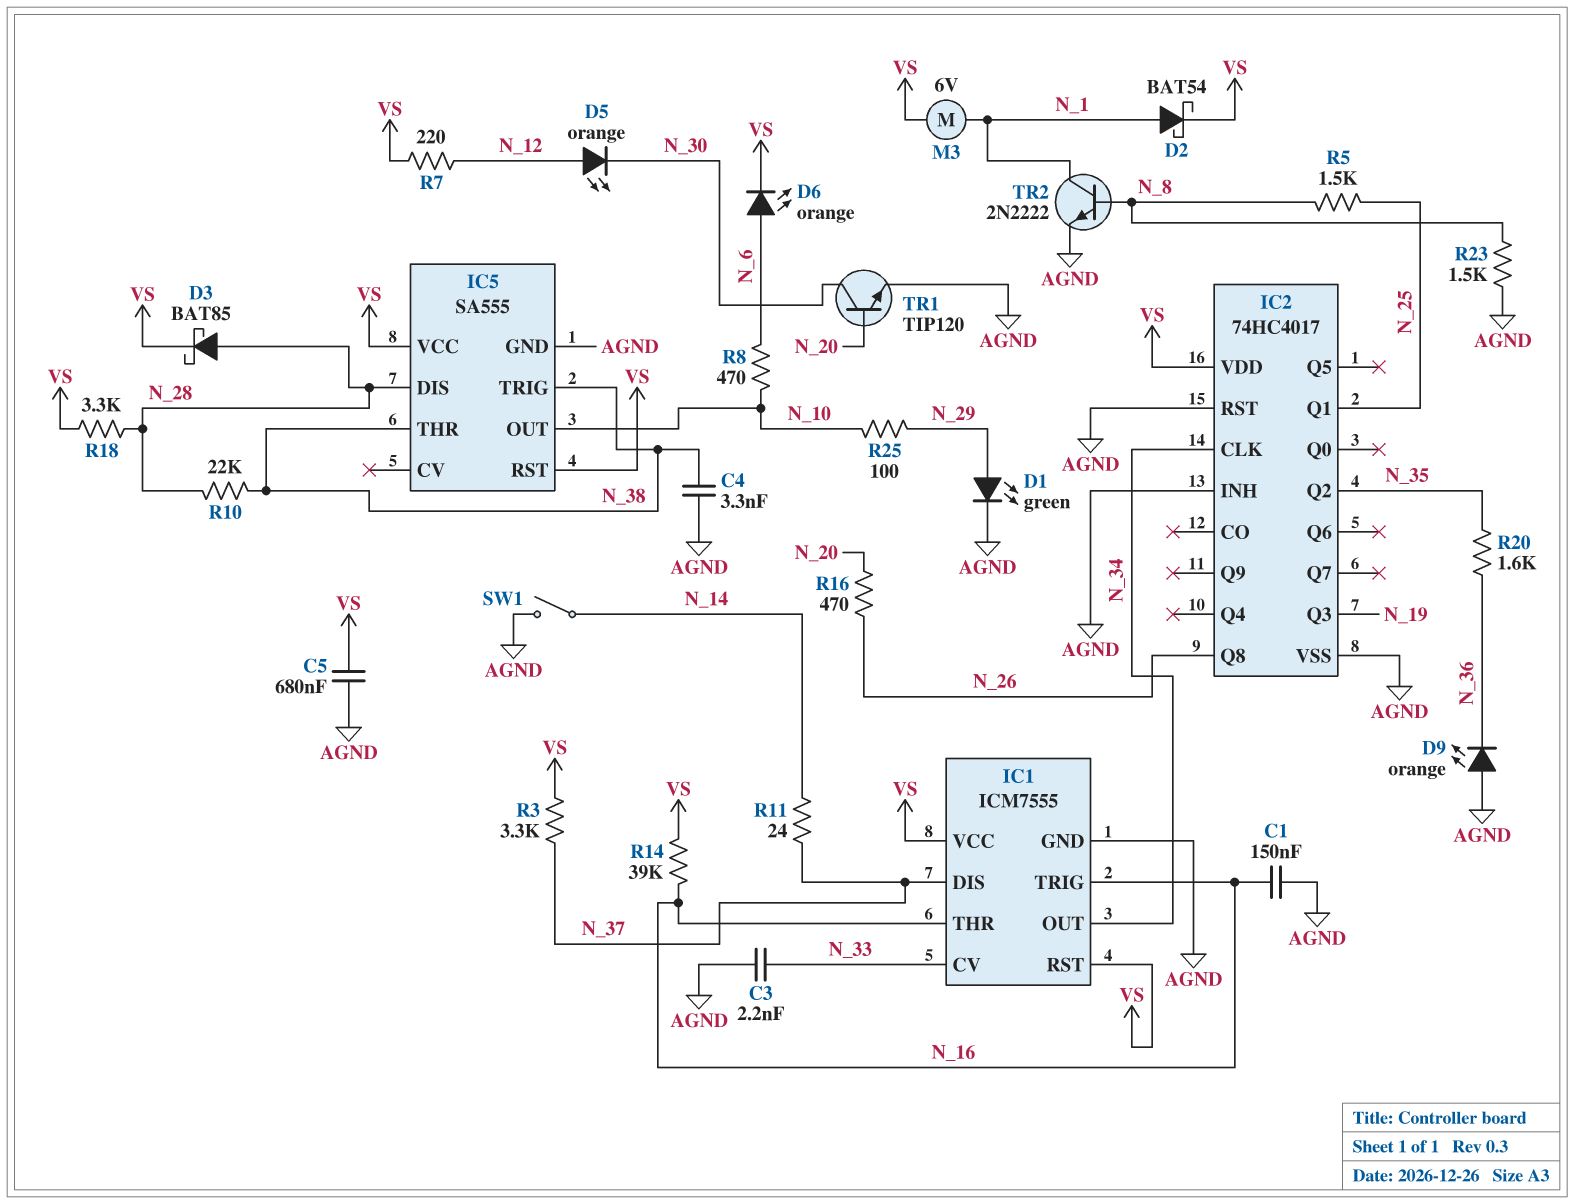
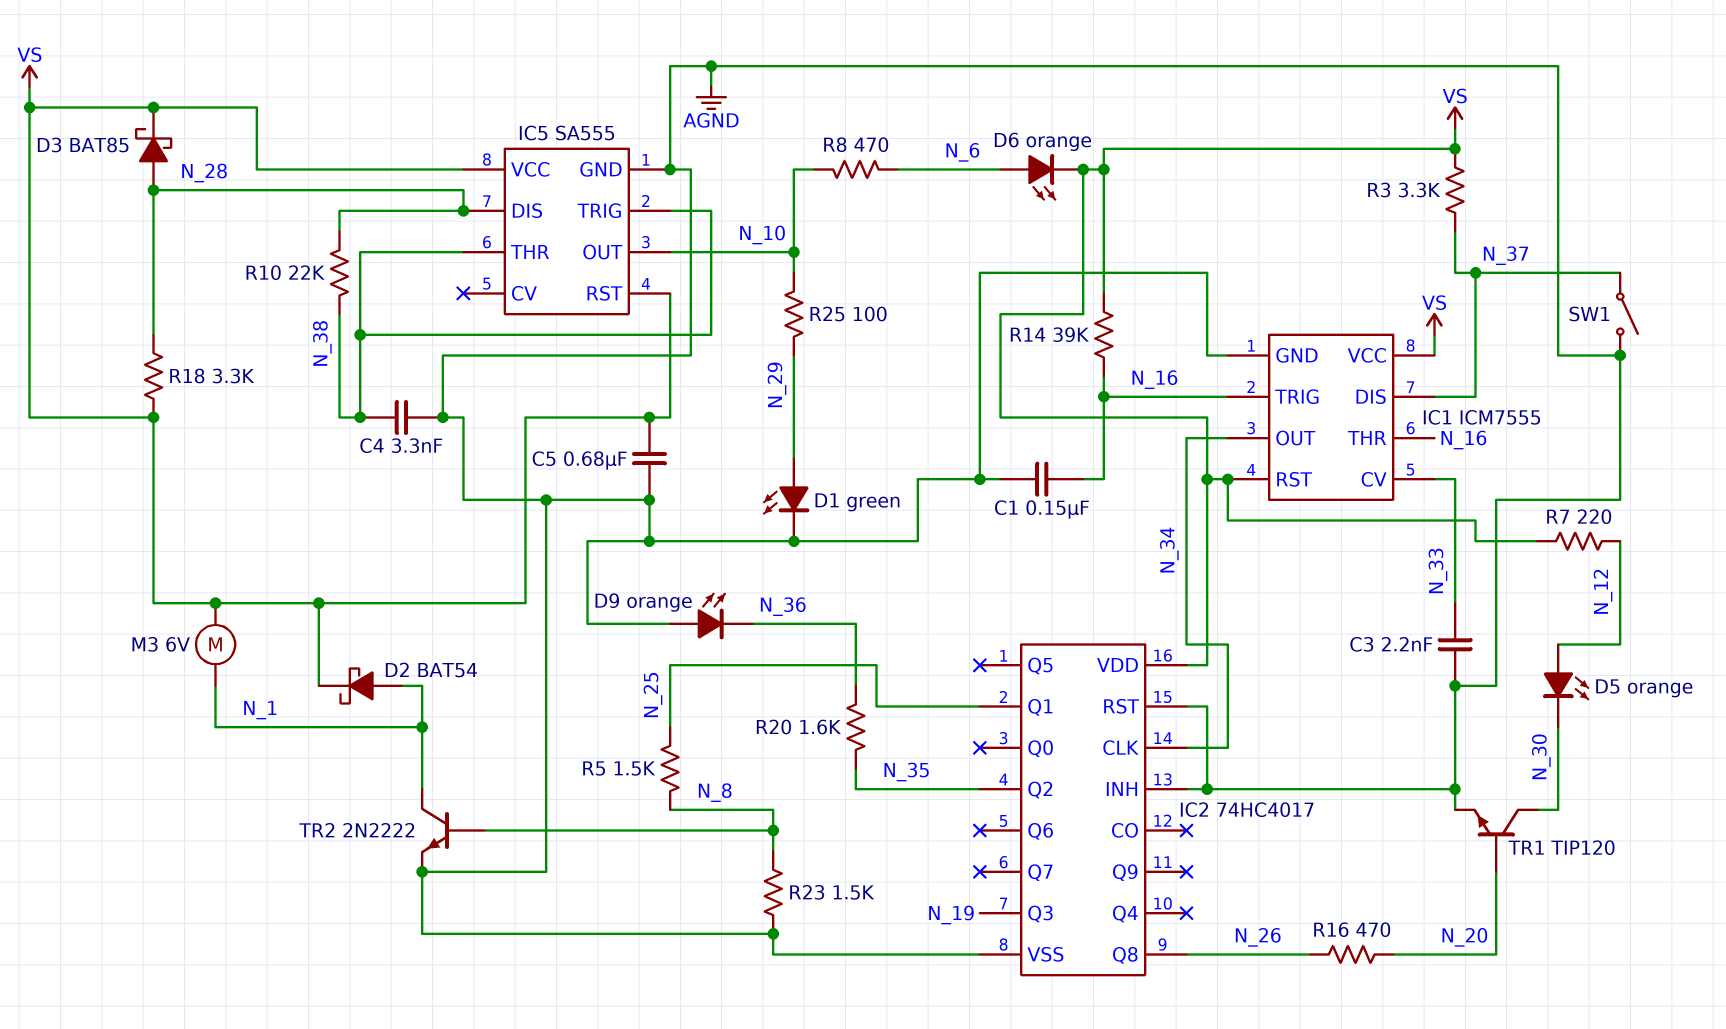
R11: 24 (N_14, N_37) -> none
SW1: switch (AGND, N_14) -> switch (AGND, N_37)

